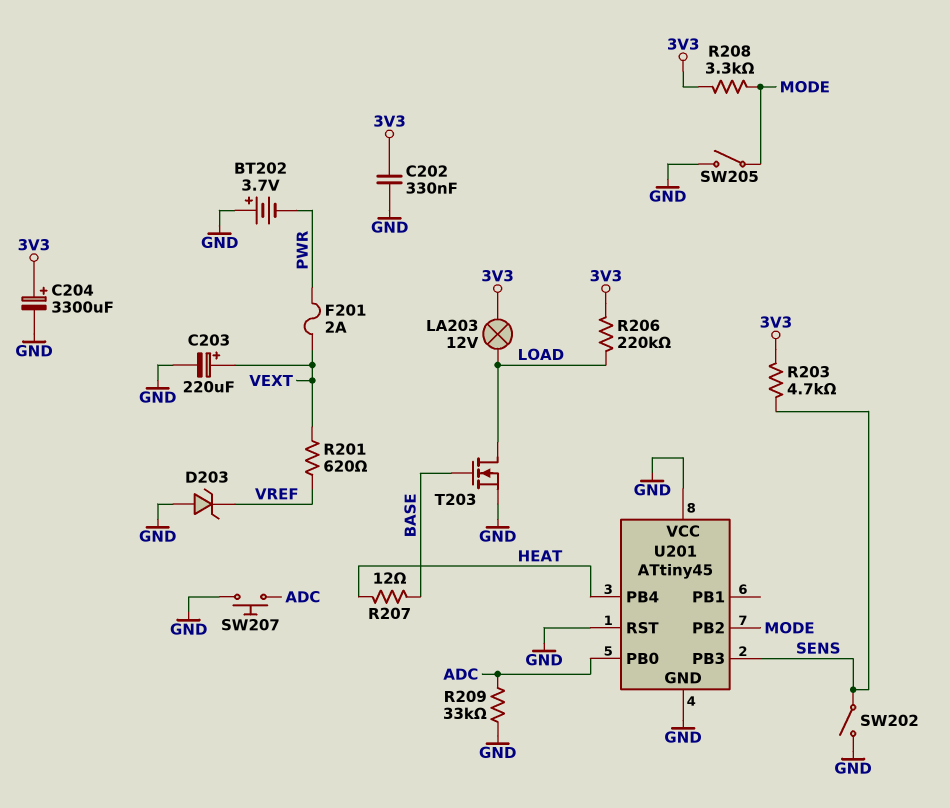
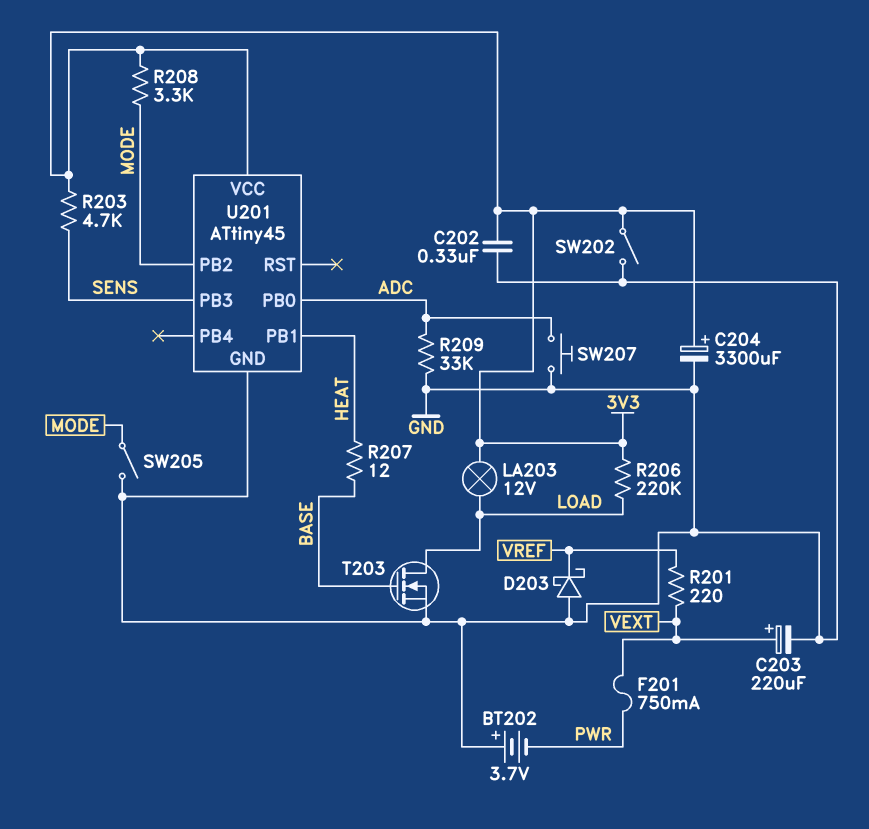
D203: zener (A GND, K VREF) -> schottky (A GND, K VREF)
F201: 2A (PWR, VEXT) -> 750mA (PWR, VEXT)
R201: 620 (VEXT, VREF) -> 220 (VEXT, VREF)
SW202: switch (GND, SENS) -> switch (3V3, GND)
U201 pin PB1: none -> HEAT
U201 pin PB4: HEAT -> none
U201 pin RST: GND -> none
U201 pin VCC: GND -> 3V3

